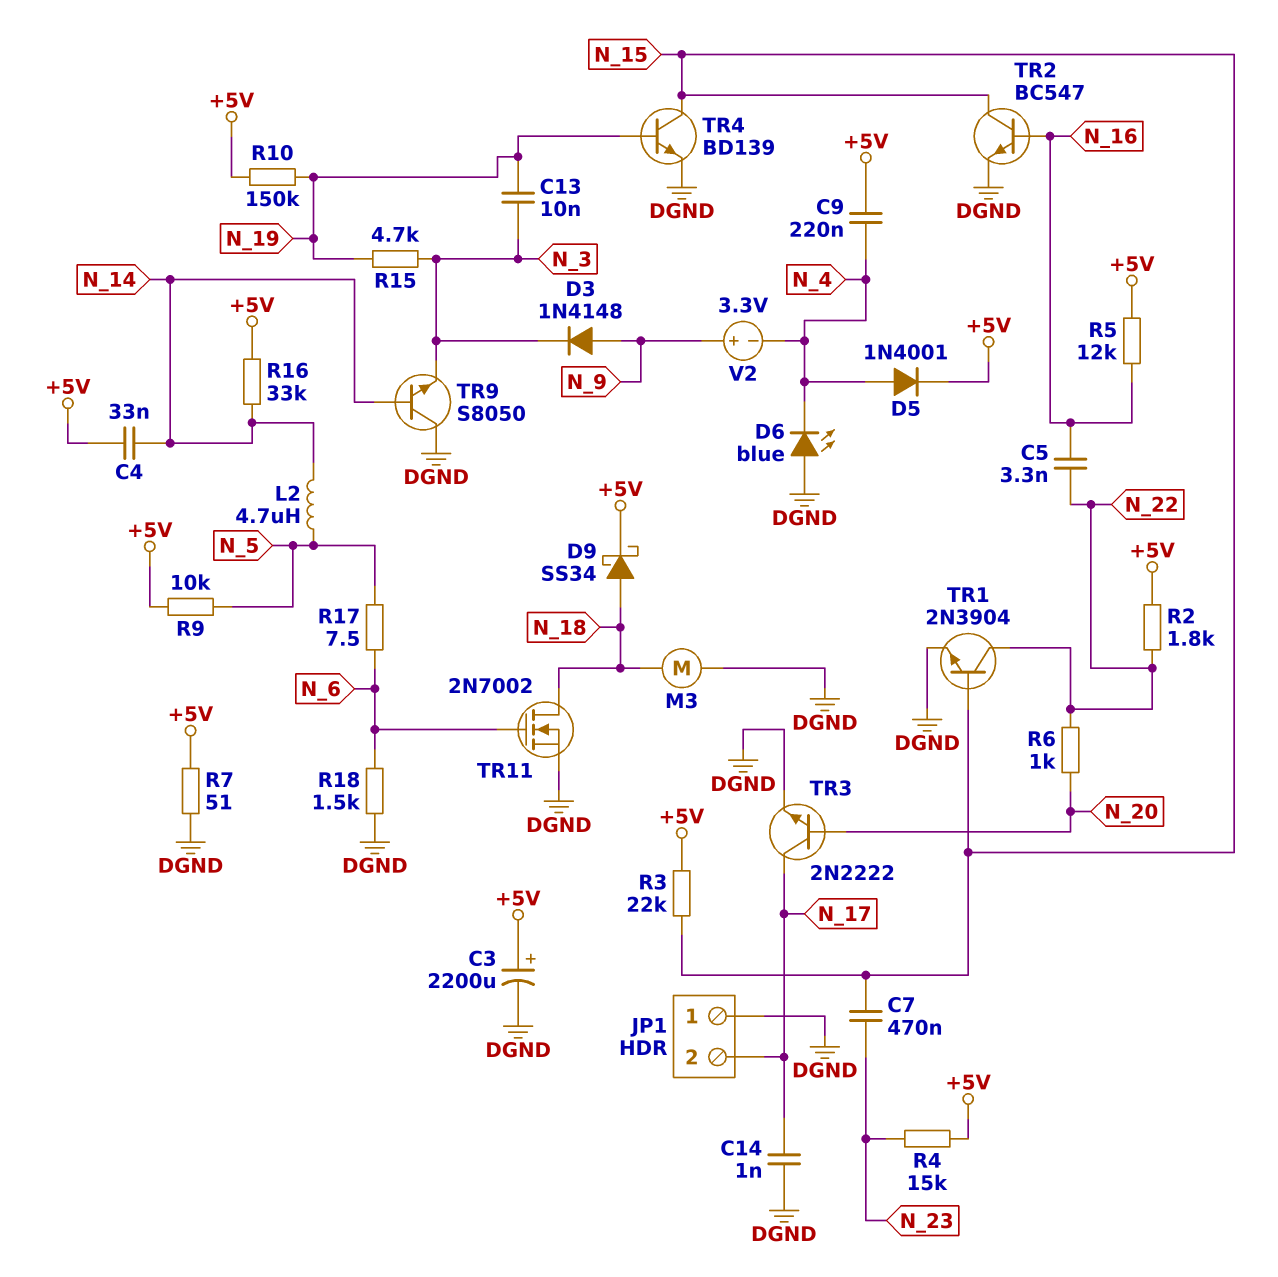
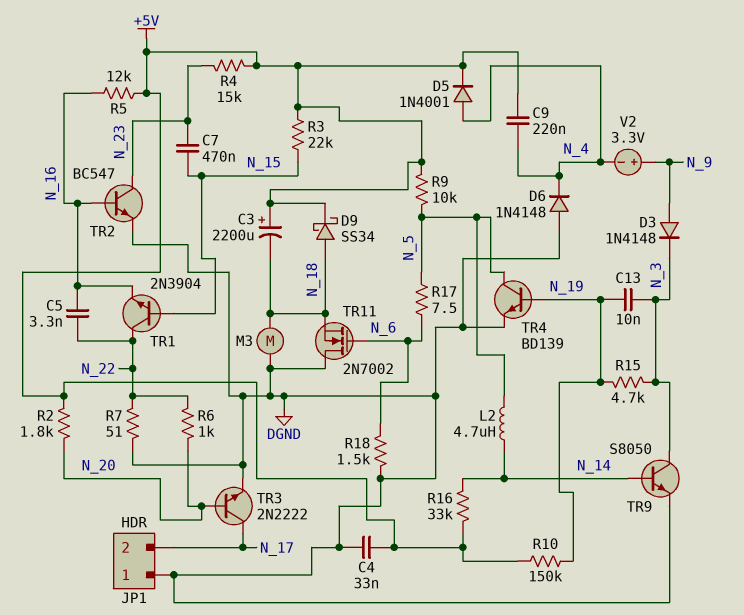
C3: 2200uF (plus +5V, minus DGND) -> 2200uF (plus +5V, minus N_18)
C4: 33nF (+5V, N_14) -> 33nF (+5V, DGND)
C14: 1nF (DGND, N_17) -> none
D6: LED blue (A DGND, K N_4) -> diode 1N4148 (A DGND, K N_4)
R2: 1.8k (+5V, N_22) -> 1.8k (+5V, N_20)
R7: 51 (+5V, DGND) -> 51 (DGND, N_22)
TR1: NPN 2N3904 (B N_15, C N_22, E DGND) -> NPN 2N3904 (B N_15, C N_22, E N_16)
TR2: NPN BC547 (B N_16, C N_15, E DGND) -> NPN BC547 (B N_16, C N_23, E DGND)
TR4: NPN BD139 (B N_19, C N_15, E DGND) -> NPN BD139 (B N_19, C N_5, E DGND)
TR9: NPN S8050 (B N_14, C DGND, E N_3) -> NPN S8050 (B N_14, C N_3, E DGND)
TR11: NMOS 2N7002 (G N_6, D N_18, S DGND) -> NMOS 2N7002 (G N_6, D DGND, S N_18)

